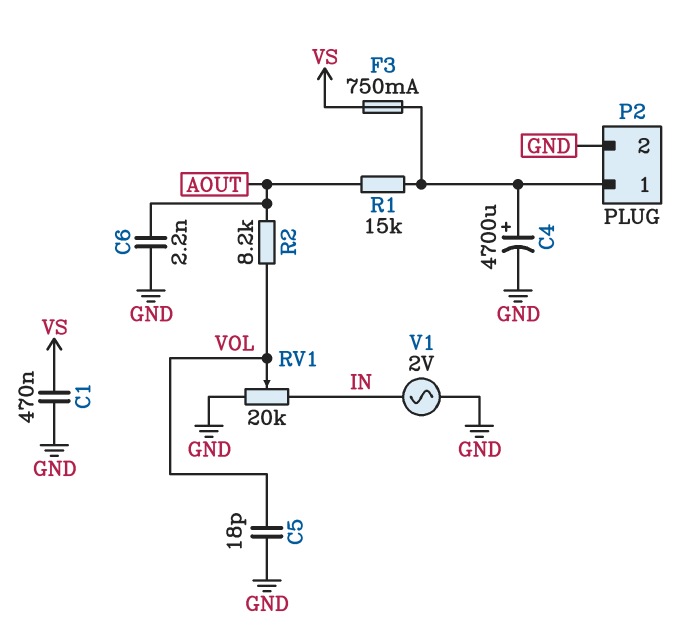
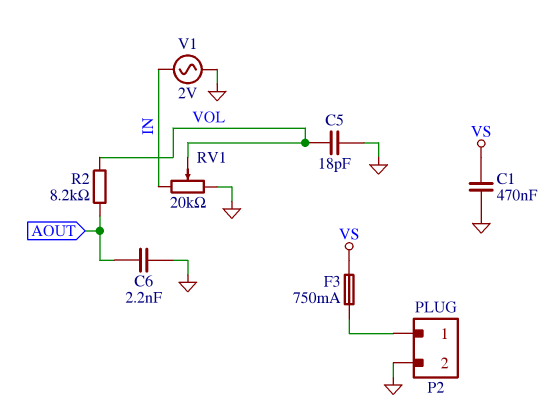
C4: 4700uF (plus P2/1, minus GND) -> none
R1: 15k (AOUT, P2/1) -> none

